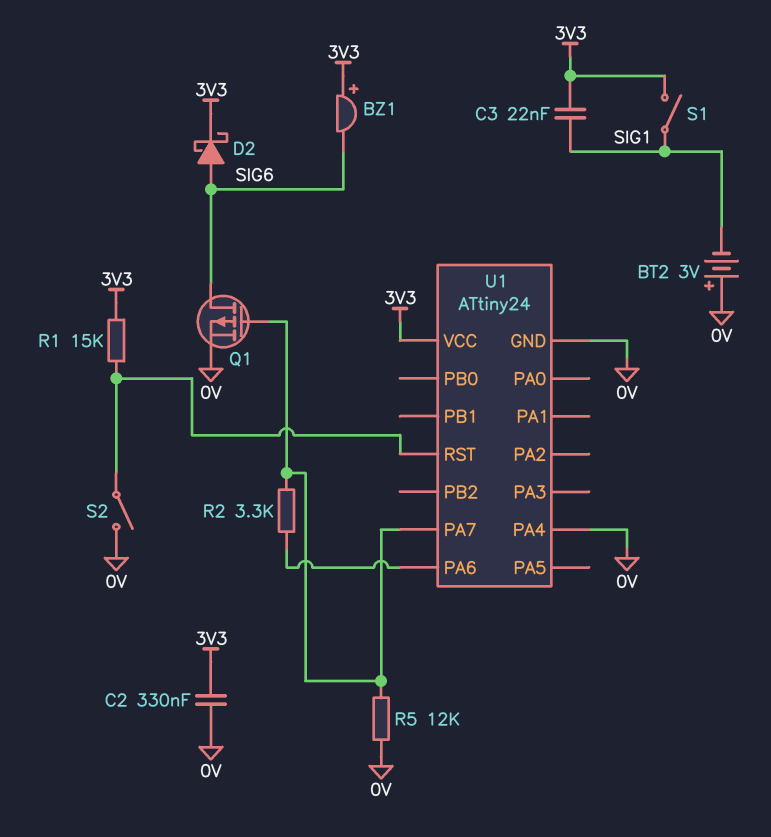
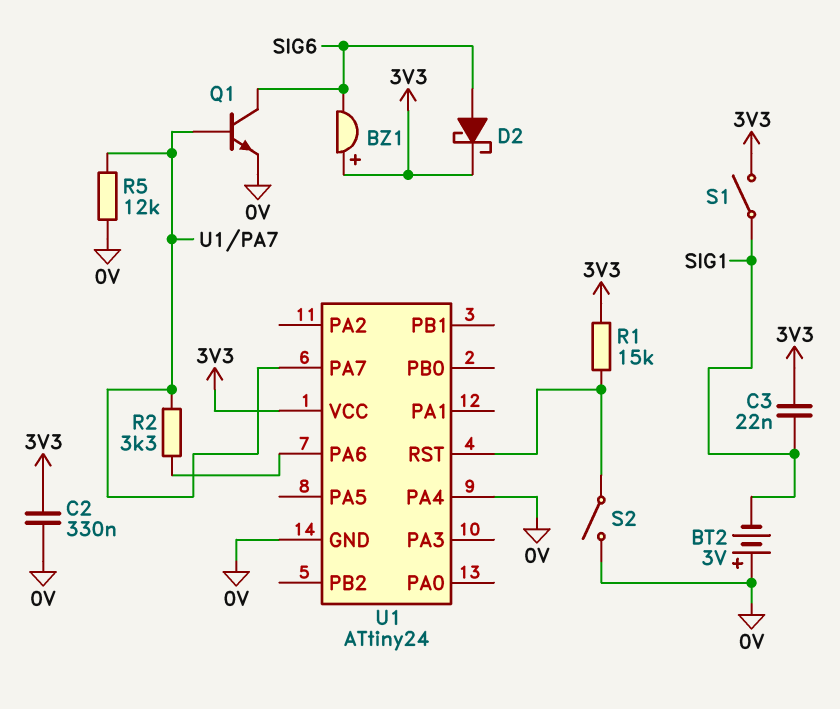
Q1: PMOS (G U1/PA7, D SIG6, S 0V) -> NPN (B U1/PA7, C SIG6, E 0V)

